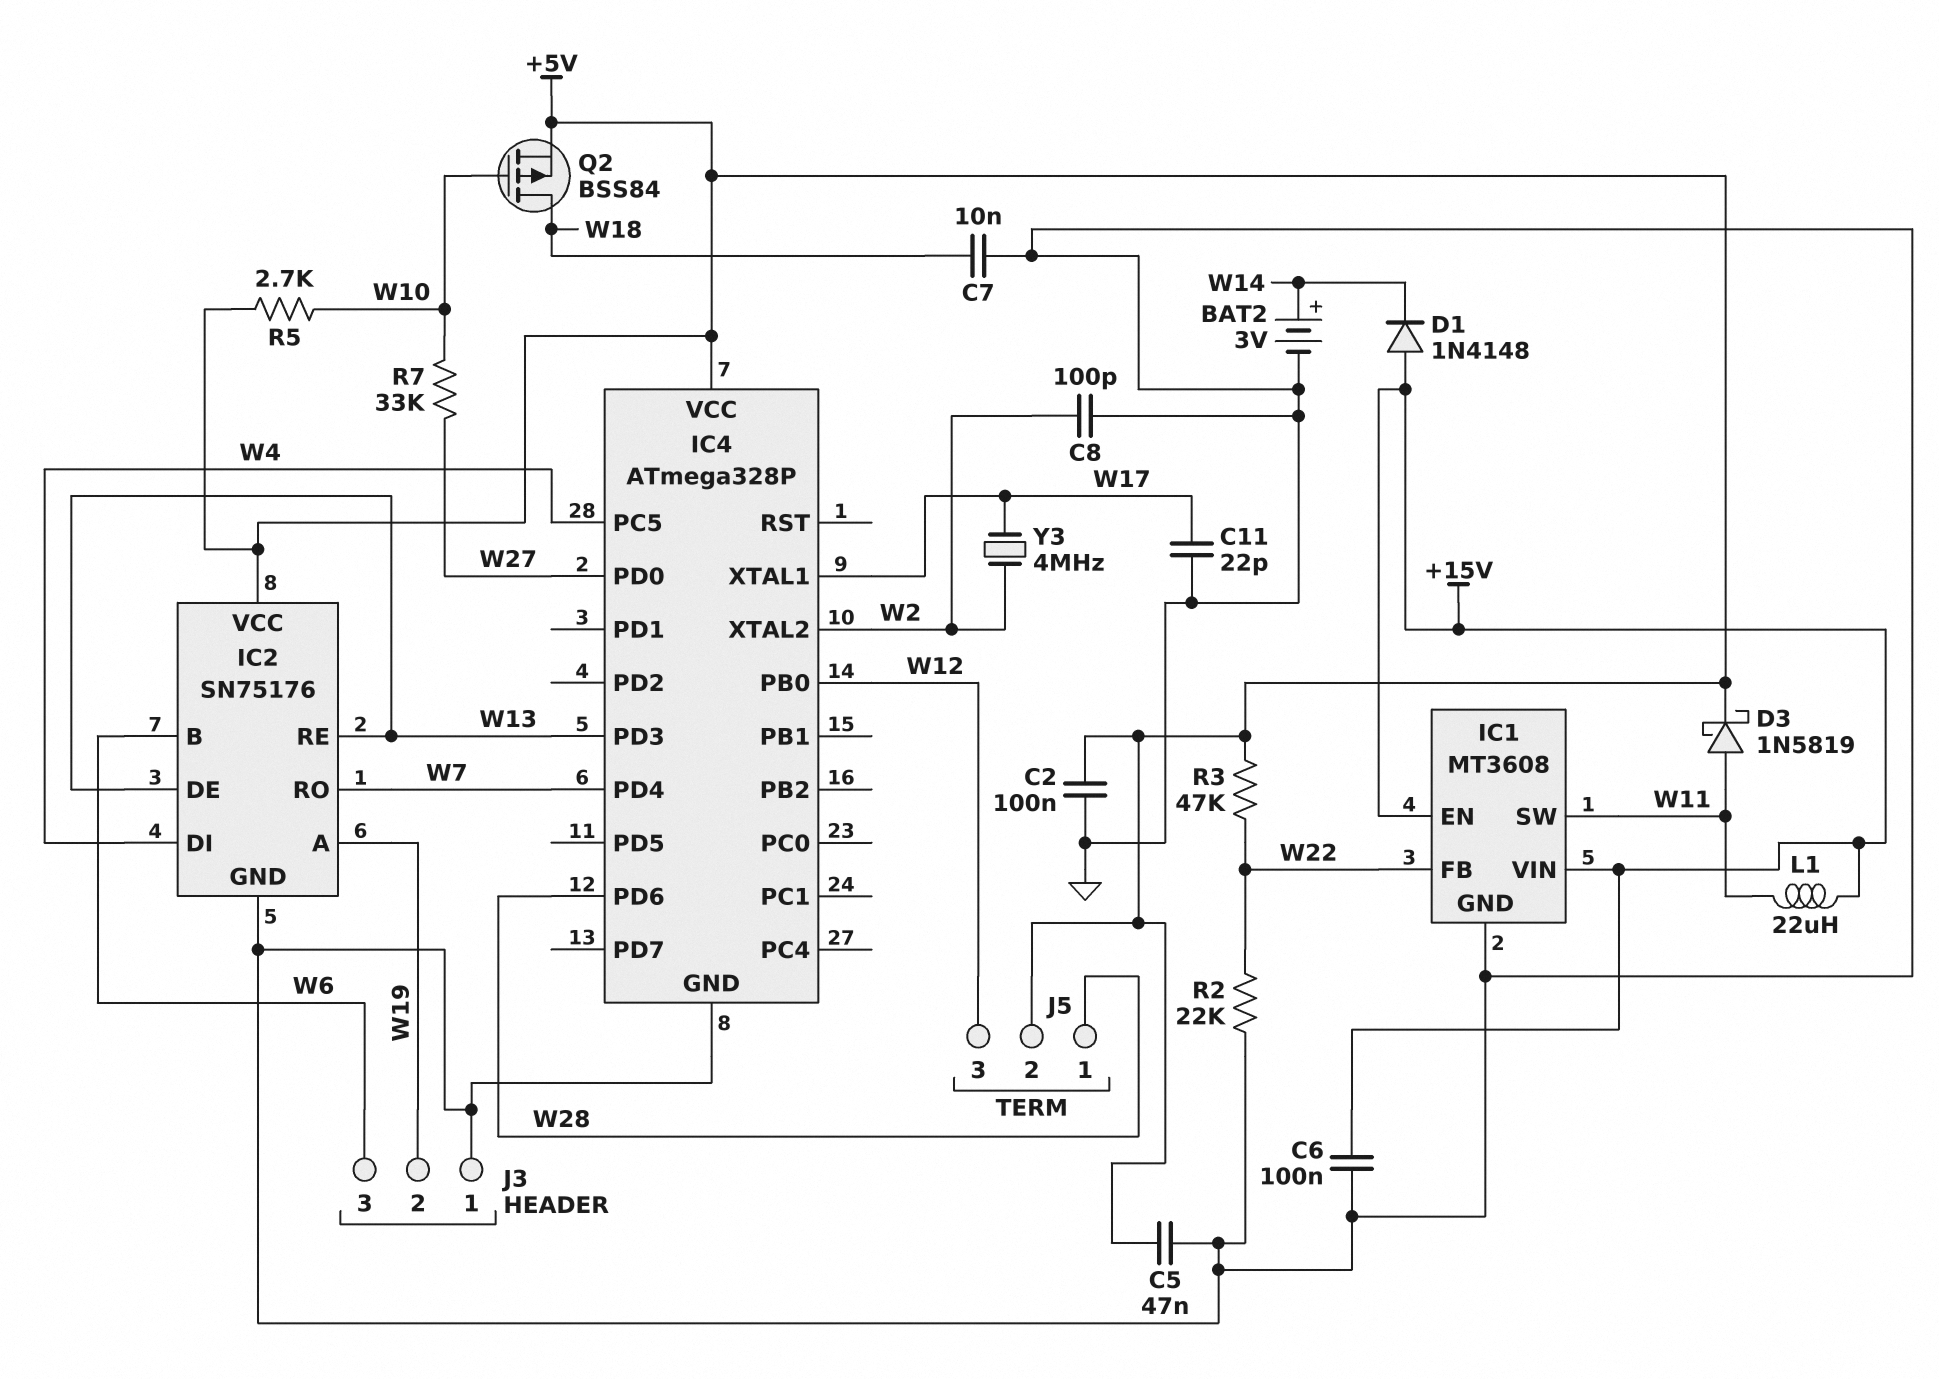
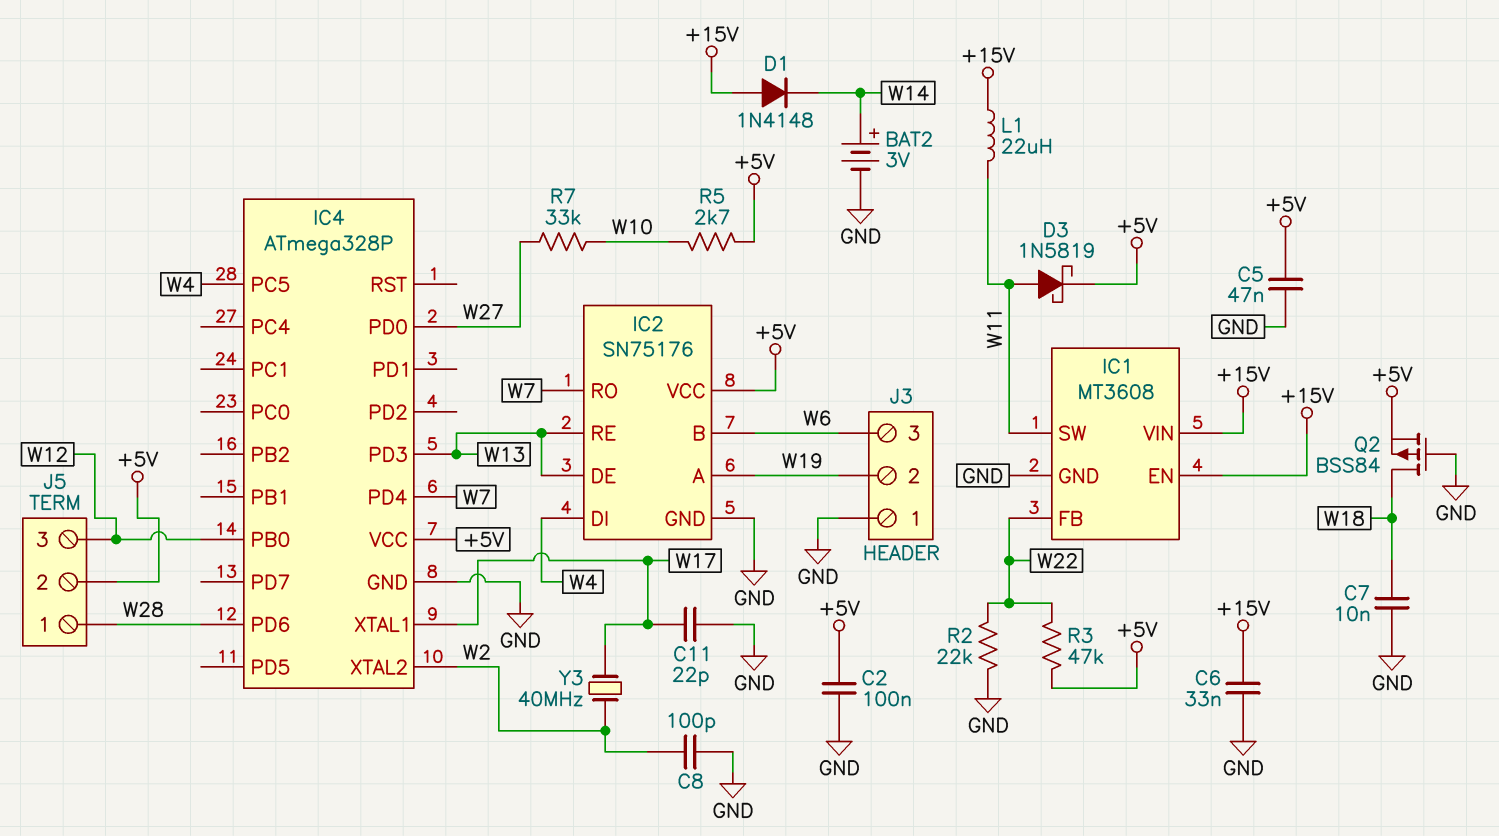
C6: 100nF (+15V, GND) -> 33nF (+15V, GND)
Q2: PMOS BSS84 (G W10, D W18, S +5V) -> PMOS BSS84 (G GND, D W18, S +5V)
Y3: 4MHz (W2, W17) -> 40MHz (W2, W17)

